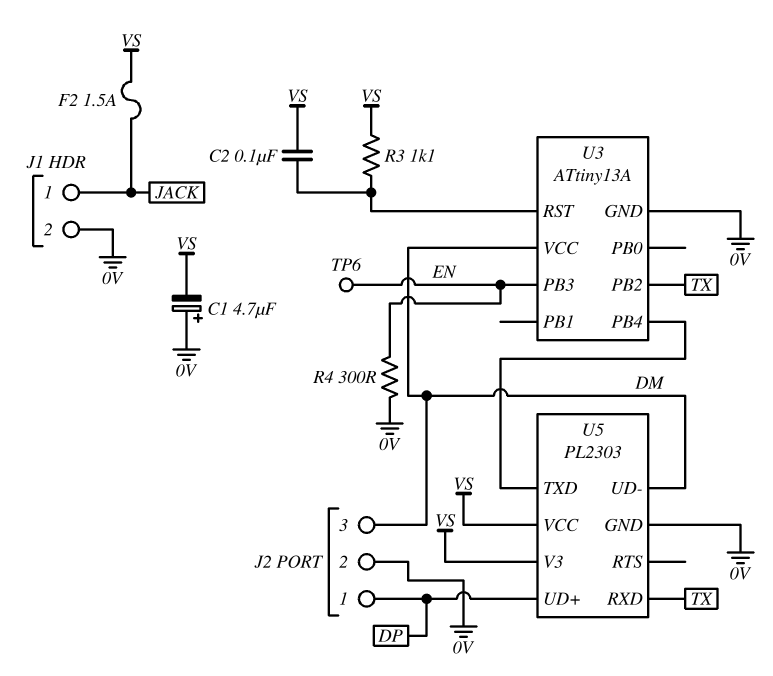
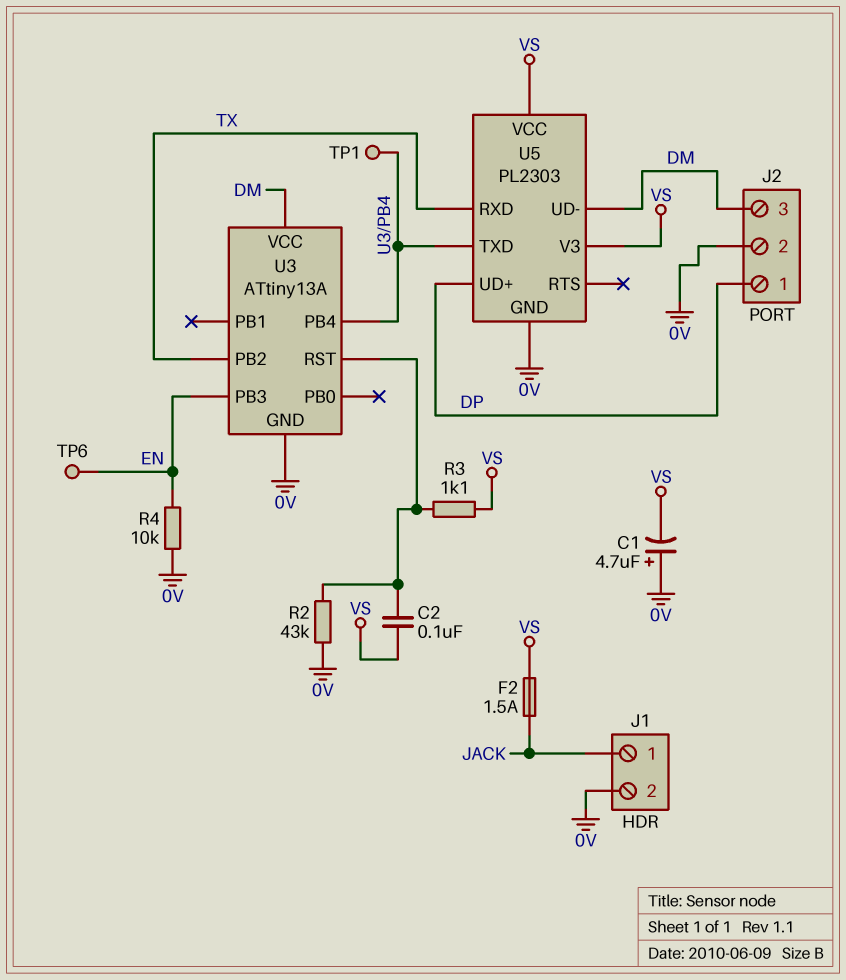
R2: none -> 43k (0V, U3/RST)
R4: 300 (0V, EN) -> 10k (0V, EN)
TP1: none -> test point (U3/PB4)

